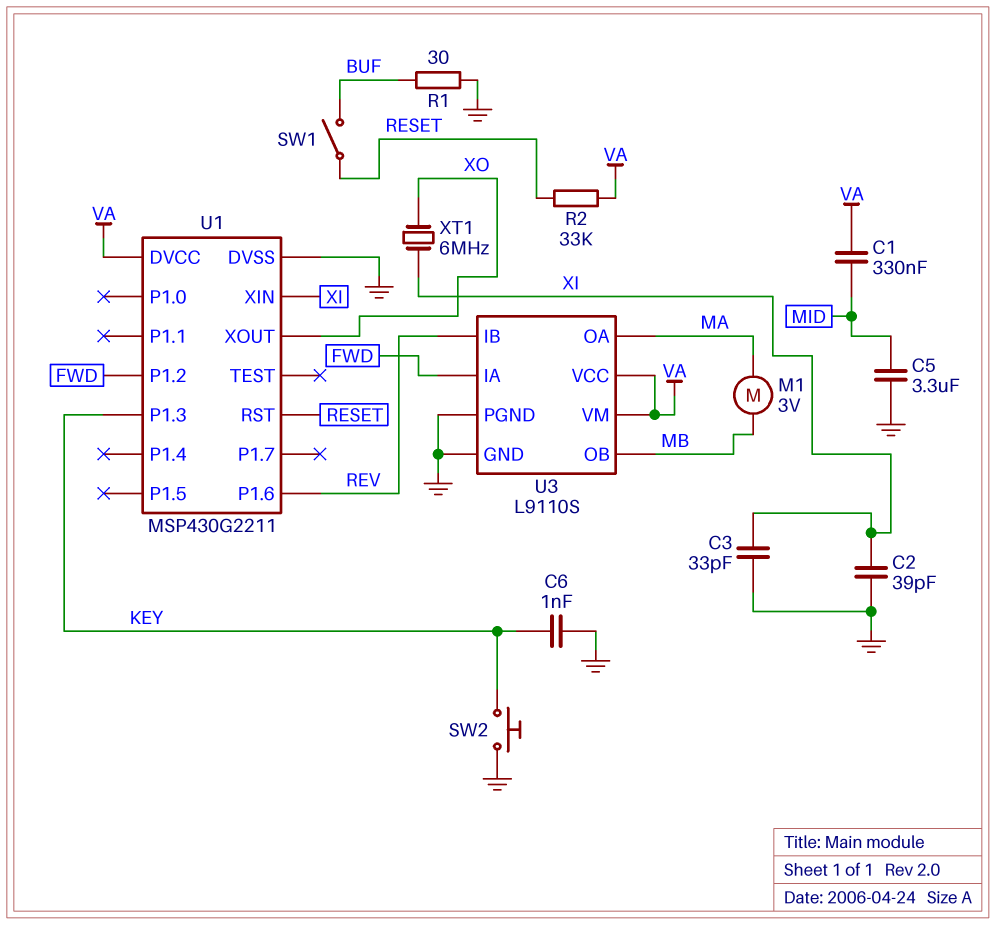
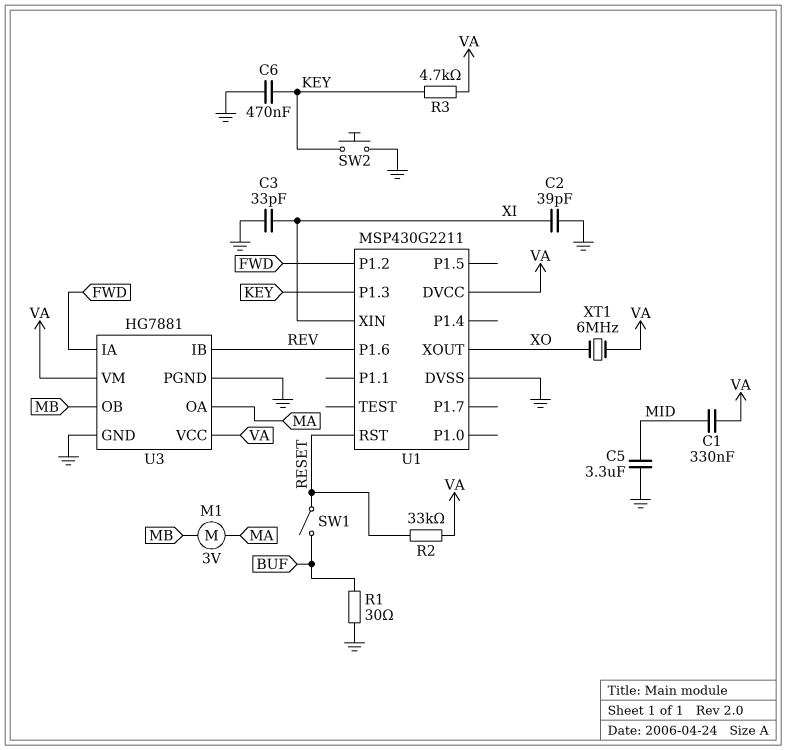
C6: 1nF (GND, KEY) -> 470nF (GND, KEY)
R3: none -> 4.7k (KEY, VA)
U3: L9110S -> HG7881
XT1: 6MHz (XI, XO) -> 6MHz (VA, XO)

